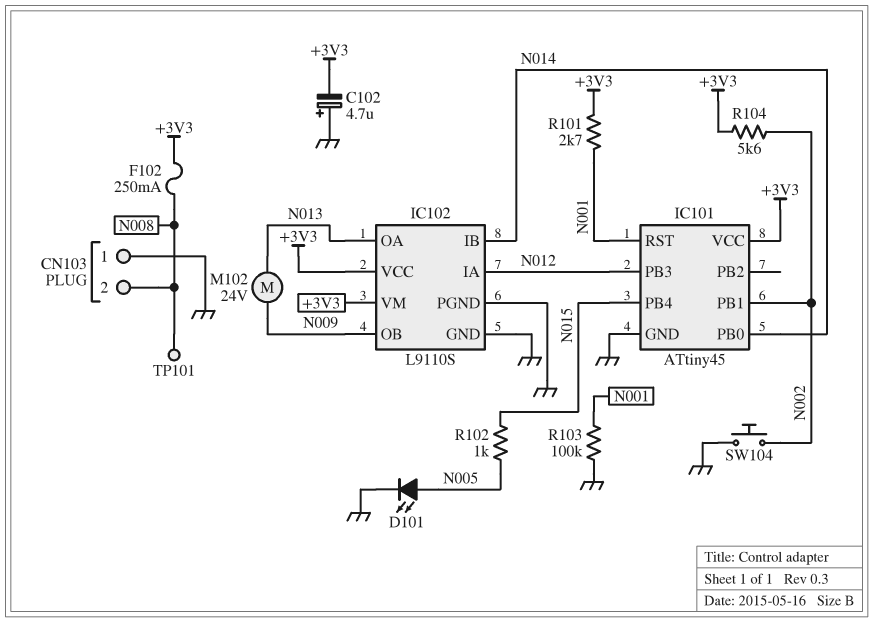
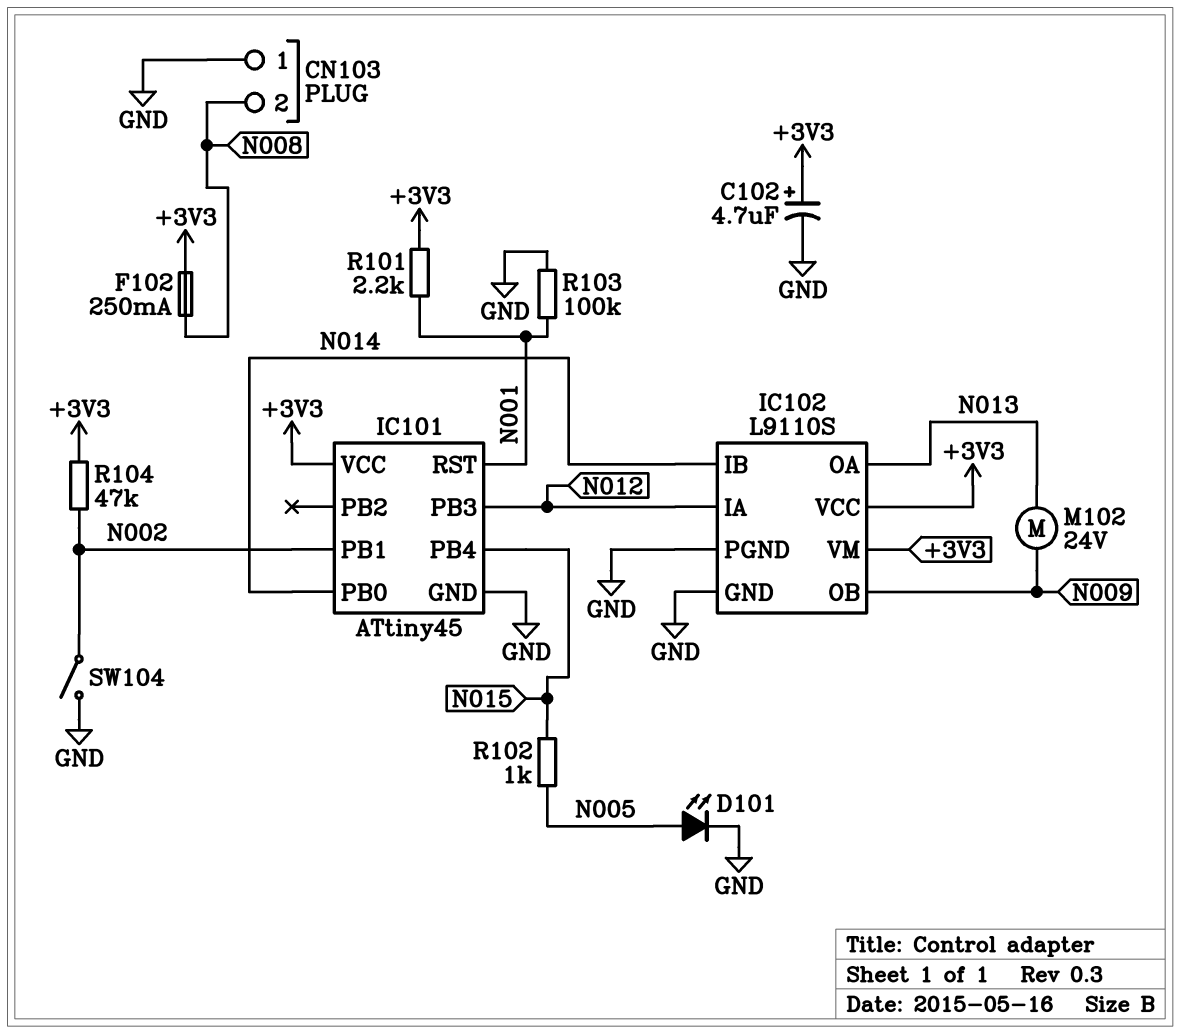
C102: 4.7uF (plus GND, minus +3V3) -> 4.7uF (plus +3V3, minus GND)
R101: 2.7k (+3V3, N001) -> 2.2k (+3V3, N001)
R104: 5.6k (+3V3, N002) -> 47k (+3V3, N002)
SW104: button (GND, N002) -> switch (GND, N002)
TP101: test point (N008) -> none

